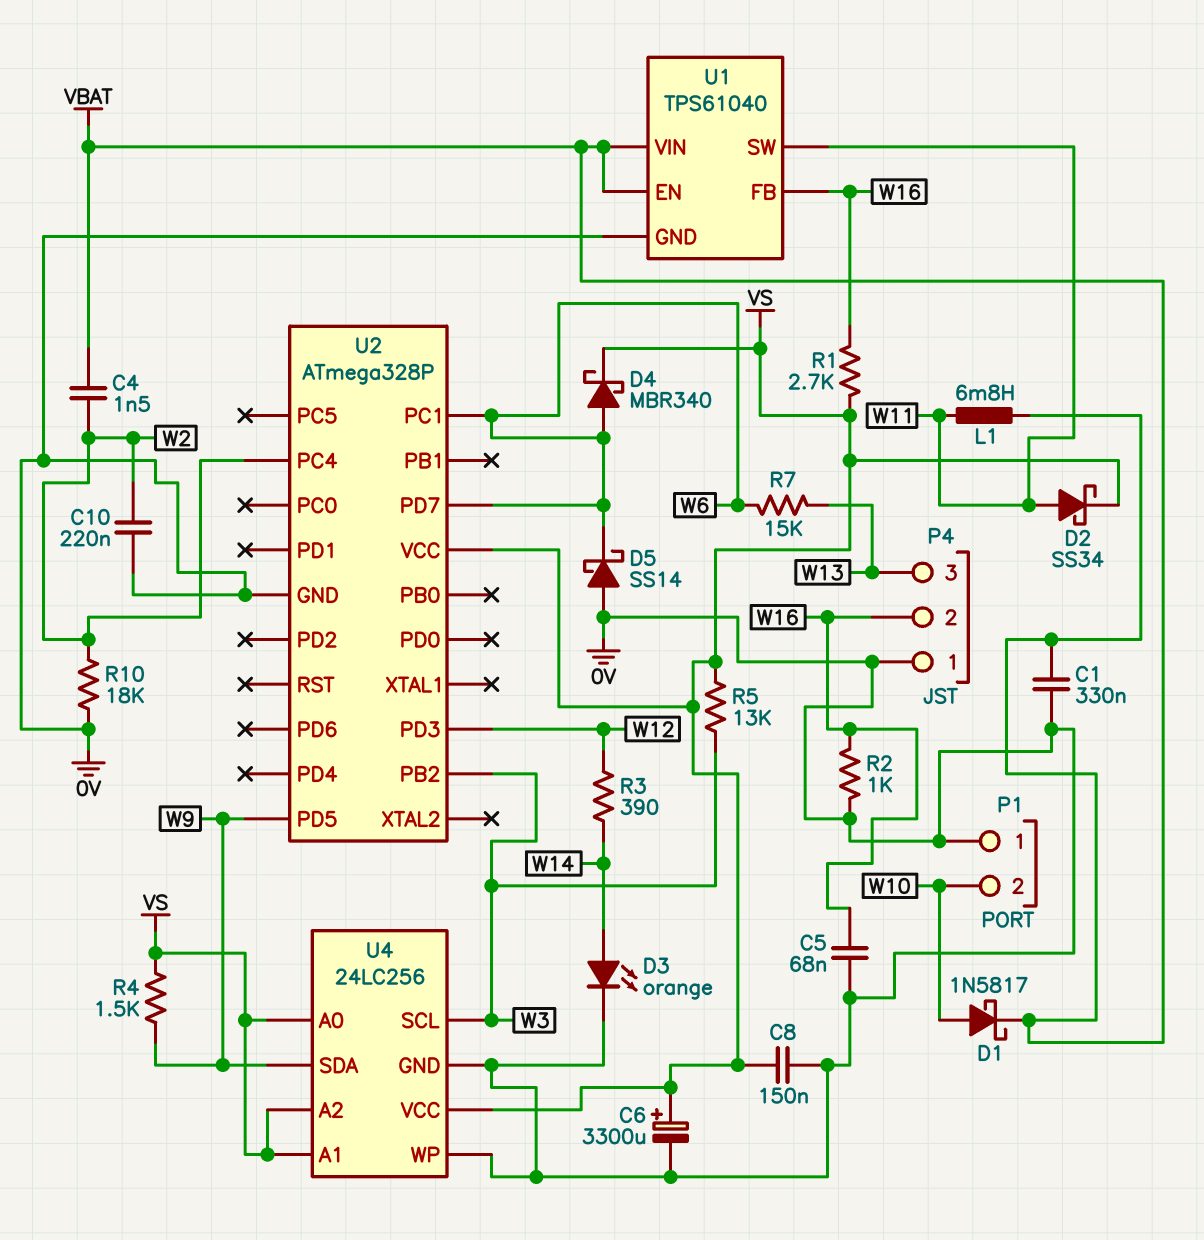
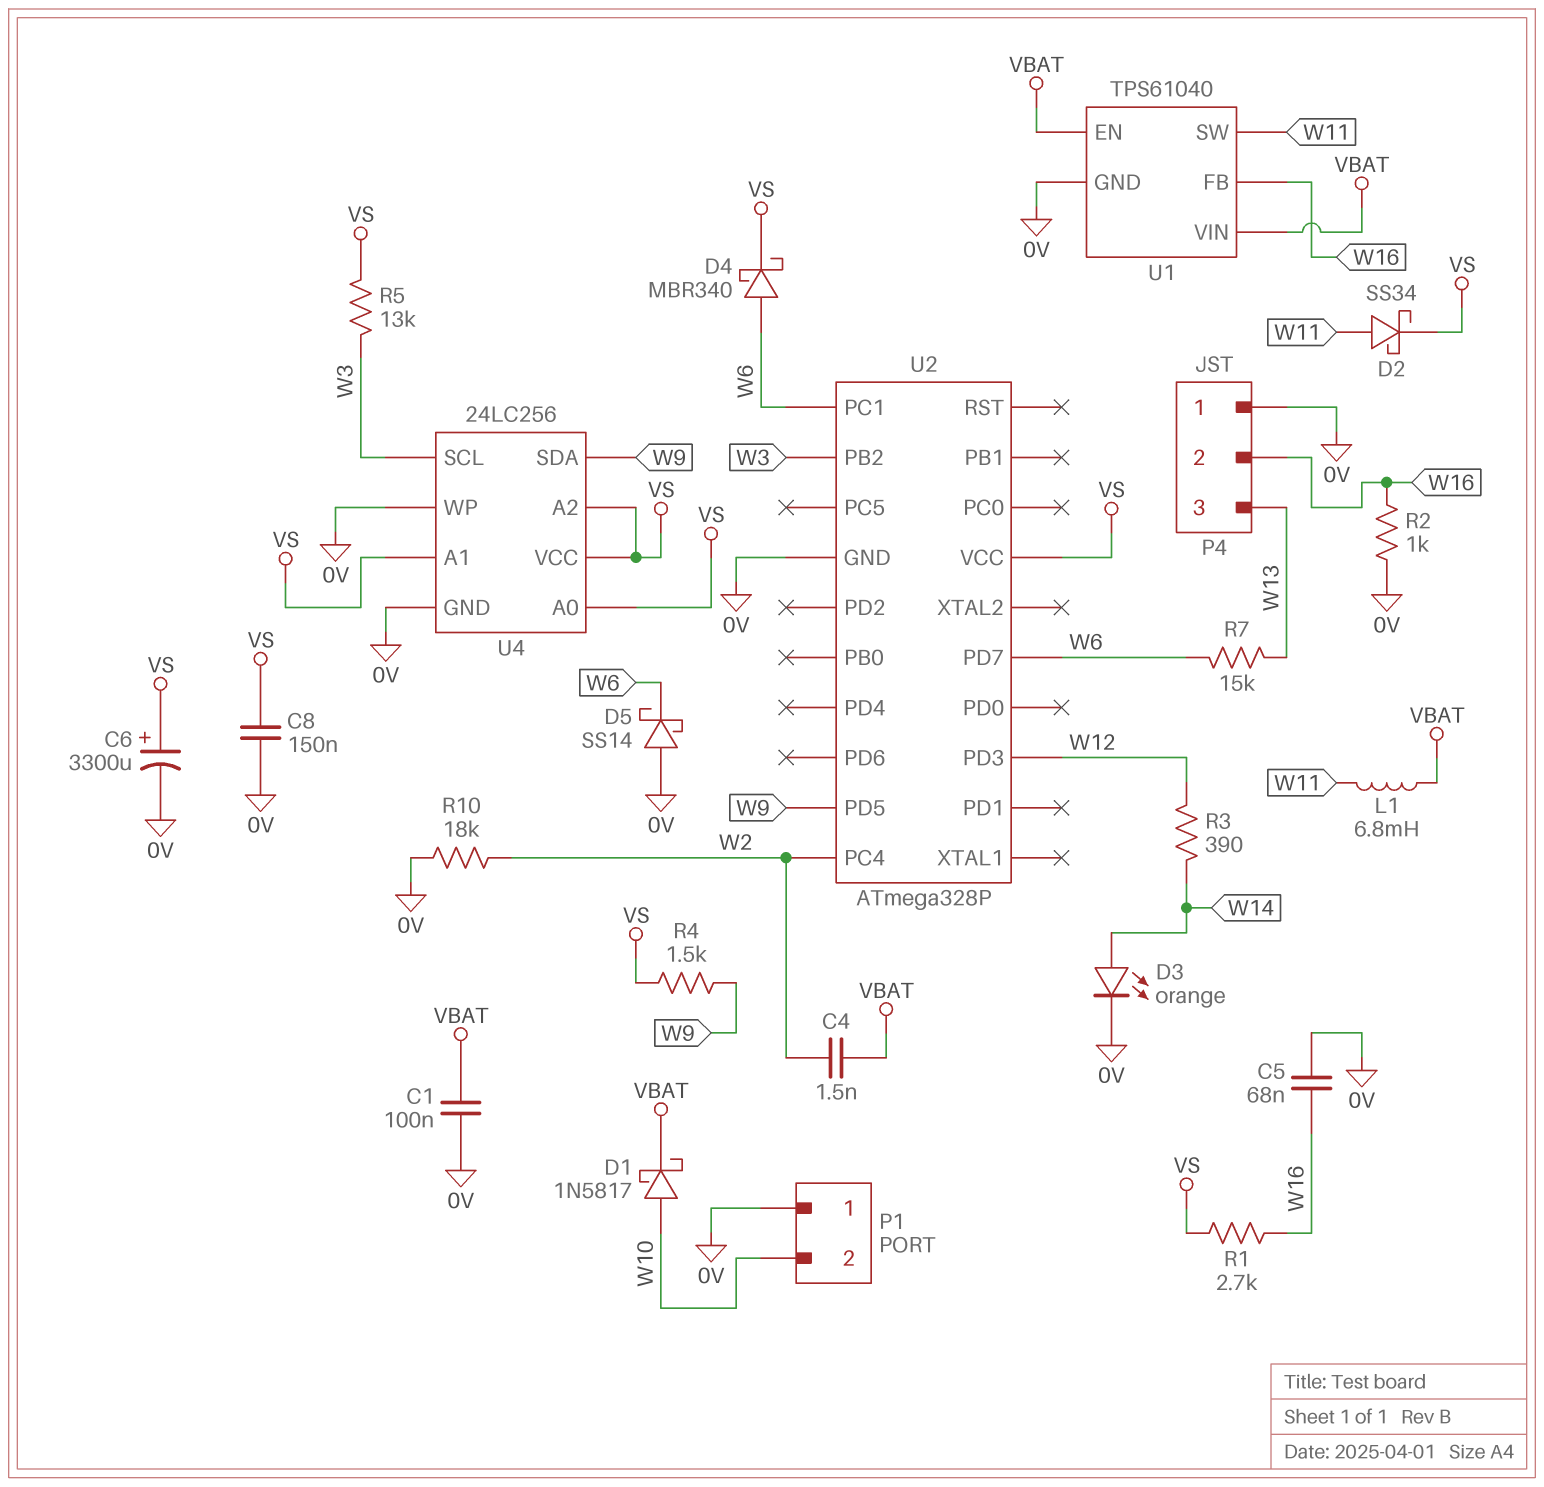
C1: 330nF (0V, VBAT) -> 100nF (0V, VBAT)
C10: 220nF (0V, W2) -> none

